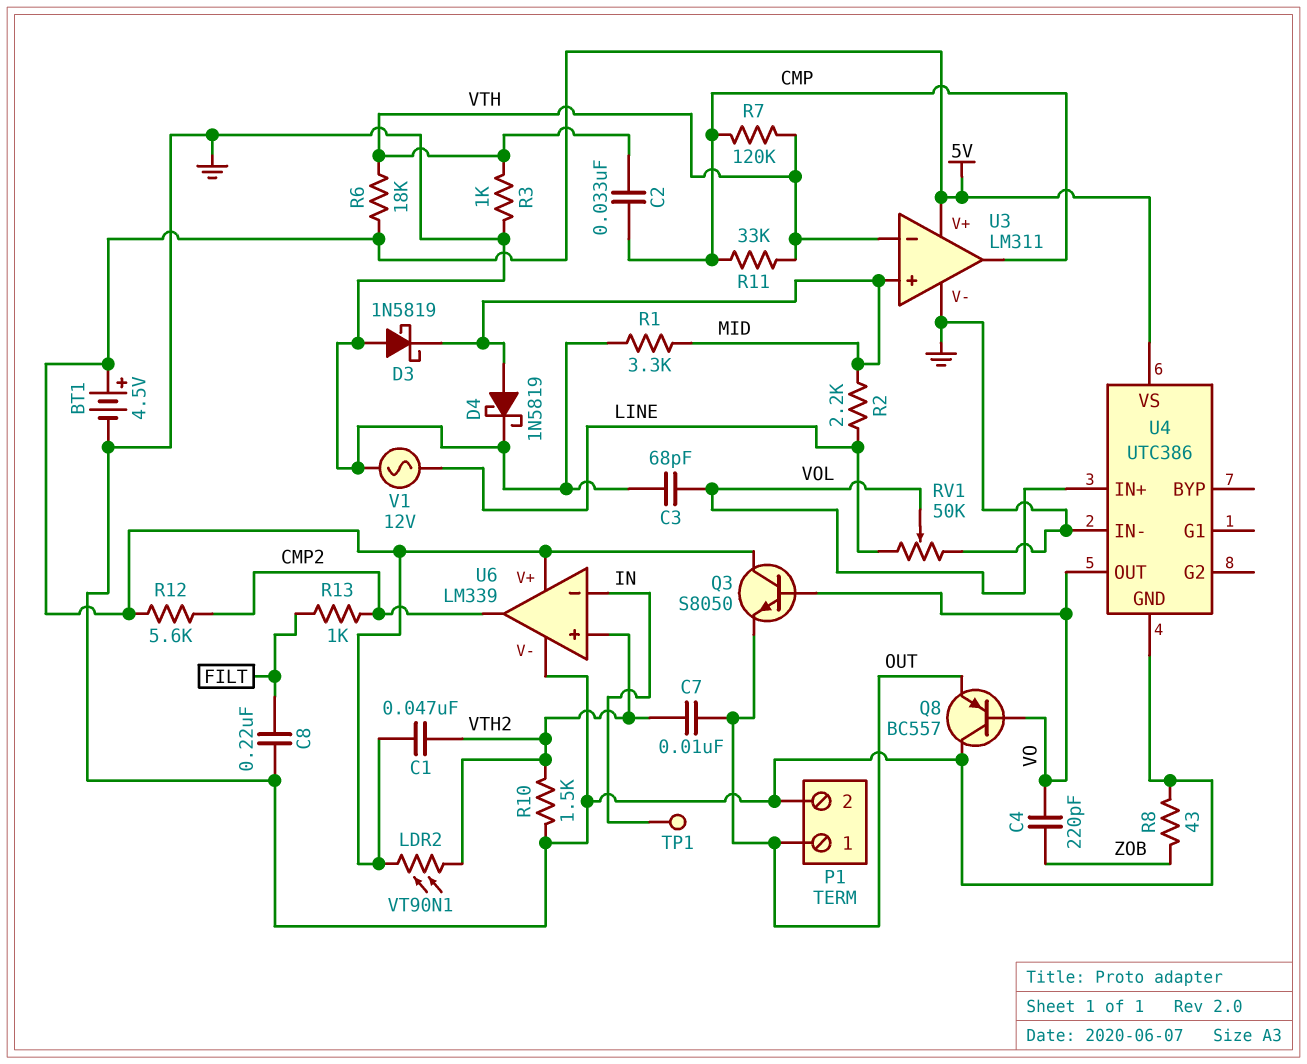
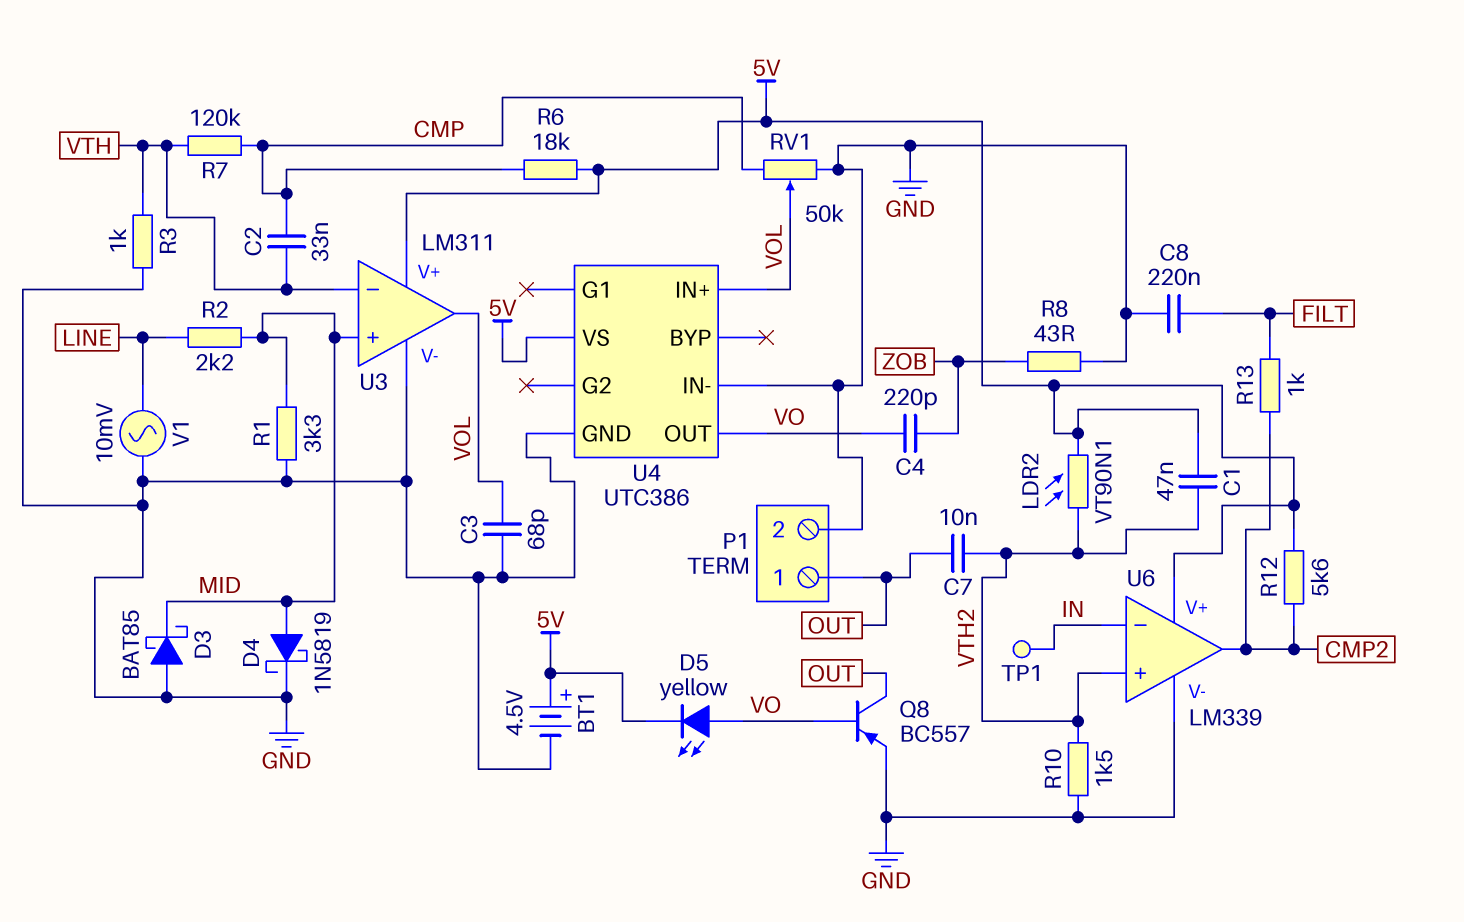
D3: schottky 1N5819 (A GND, K MID) -> schottky BAT85 (A GND, K MID)
D5: none -> LED yellow (A VO, K 5V)
Q3: NPN S8050 (B VO, C 5V, E OUT) -> none
Q8: PNP BC557 (B VO, C GND, E OUT) -> PNP BC557 (B VO, C OUT, E GND)
R6: 18k (5V, VTH) -> 18k (5V, CMP)
R11: 33k (CMP, VTH) -> none
RV1: 50k (GND, LINE, wiper VOL) -> 50k (CMP, GND, wiper VOL)
U3 pin out: CMP -> VOL
V1: AC 12V (GND, LINE) -> AC 10mV (GND, LINE)

